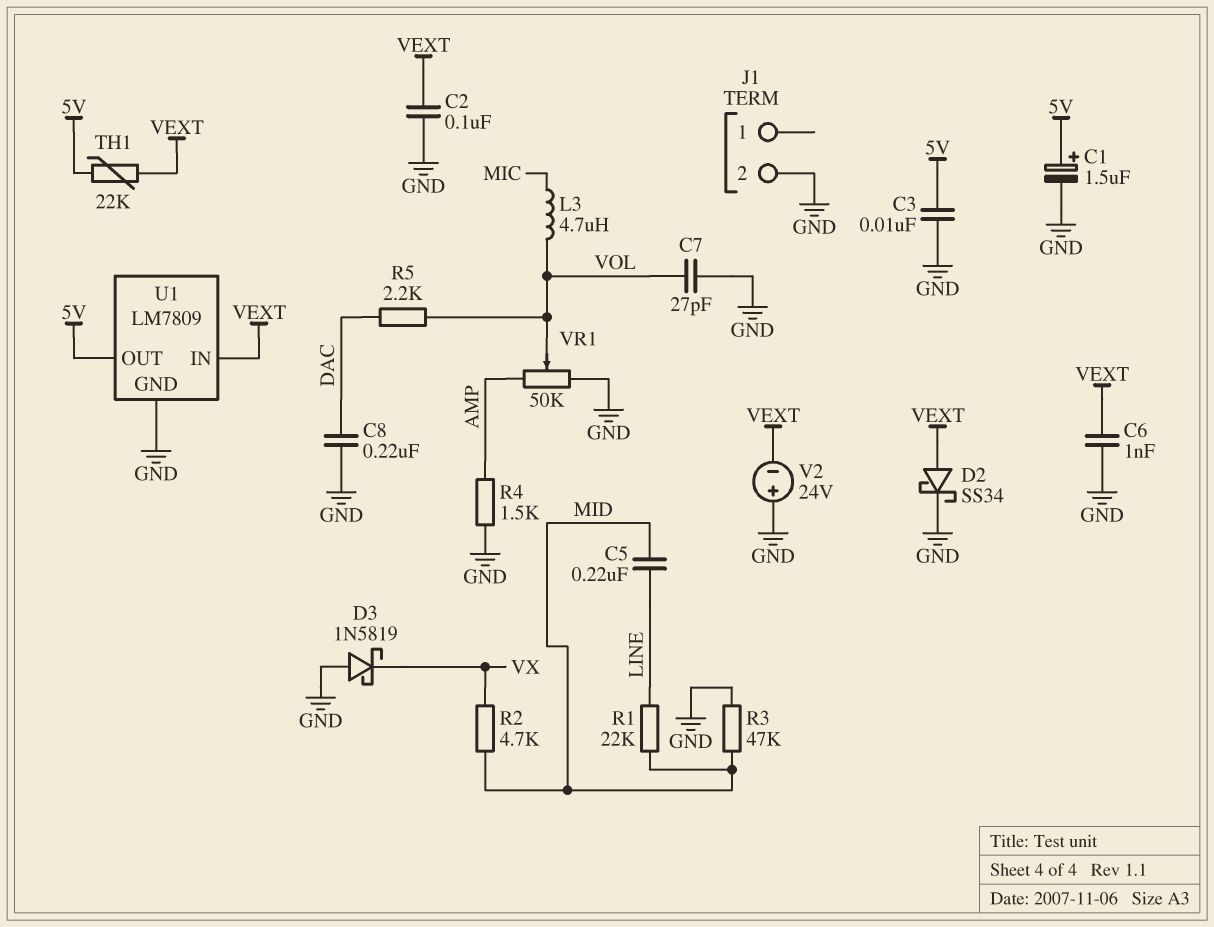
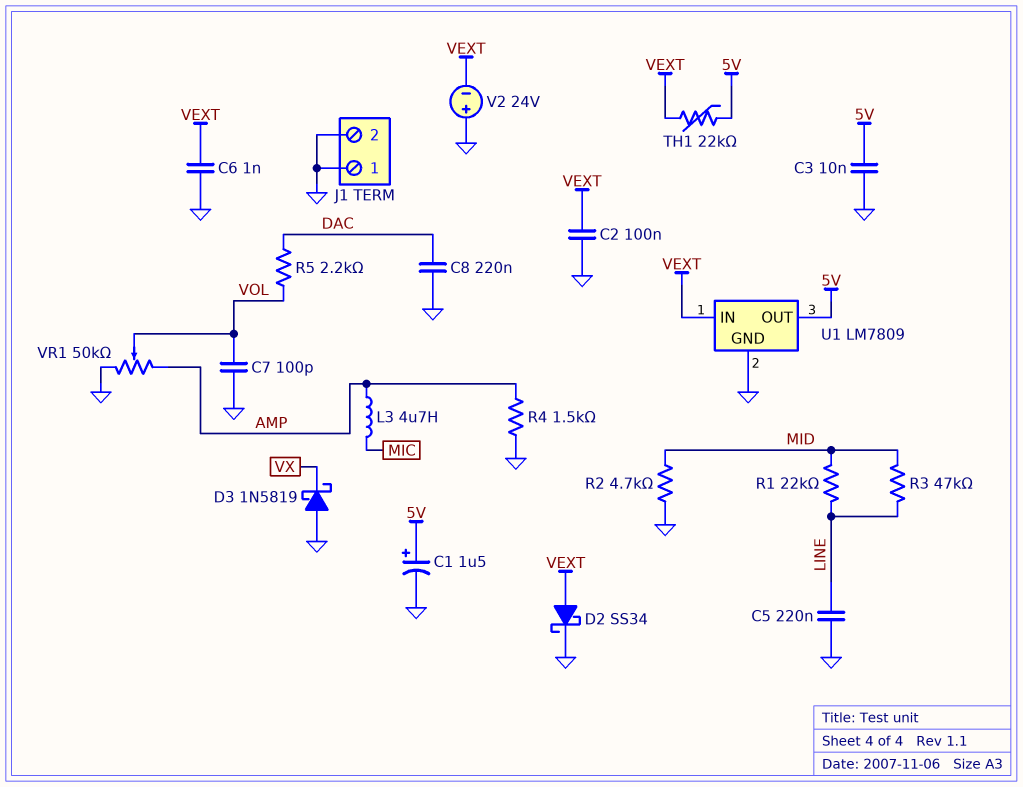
C5: 220nF (LINE, MID) -> 220nF (GND, LINE)
C7: 27pF (GND, VOL) -> 100pF (GND, VOL)
J1 pin 1: none -> GND
L3: 4.7uH (MIC, VOL) -> 4.7uH (AMP, MIC)
R2: 4.7k (MID, VX) -> 4.7k (GND, MID)
R3: 47k (GND, MID) -> 47k (LINE, MID)

